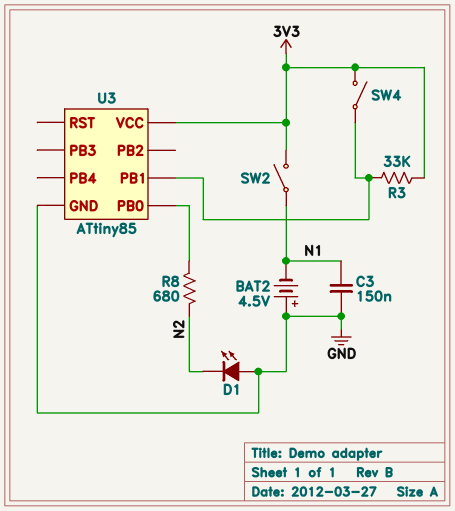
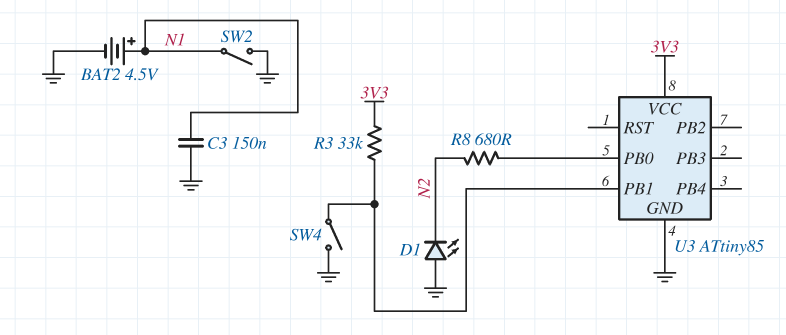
BAT2: 4.5V (plus GND, minus N1) -> 4.5V (plus N1, minus GND)
SW2: switch (3V3, N1) -> switch (GND, N1)
SW4: switch (3V3, U3/PB1) -> switch (GND, U3/PB1)

